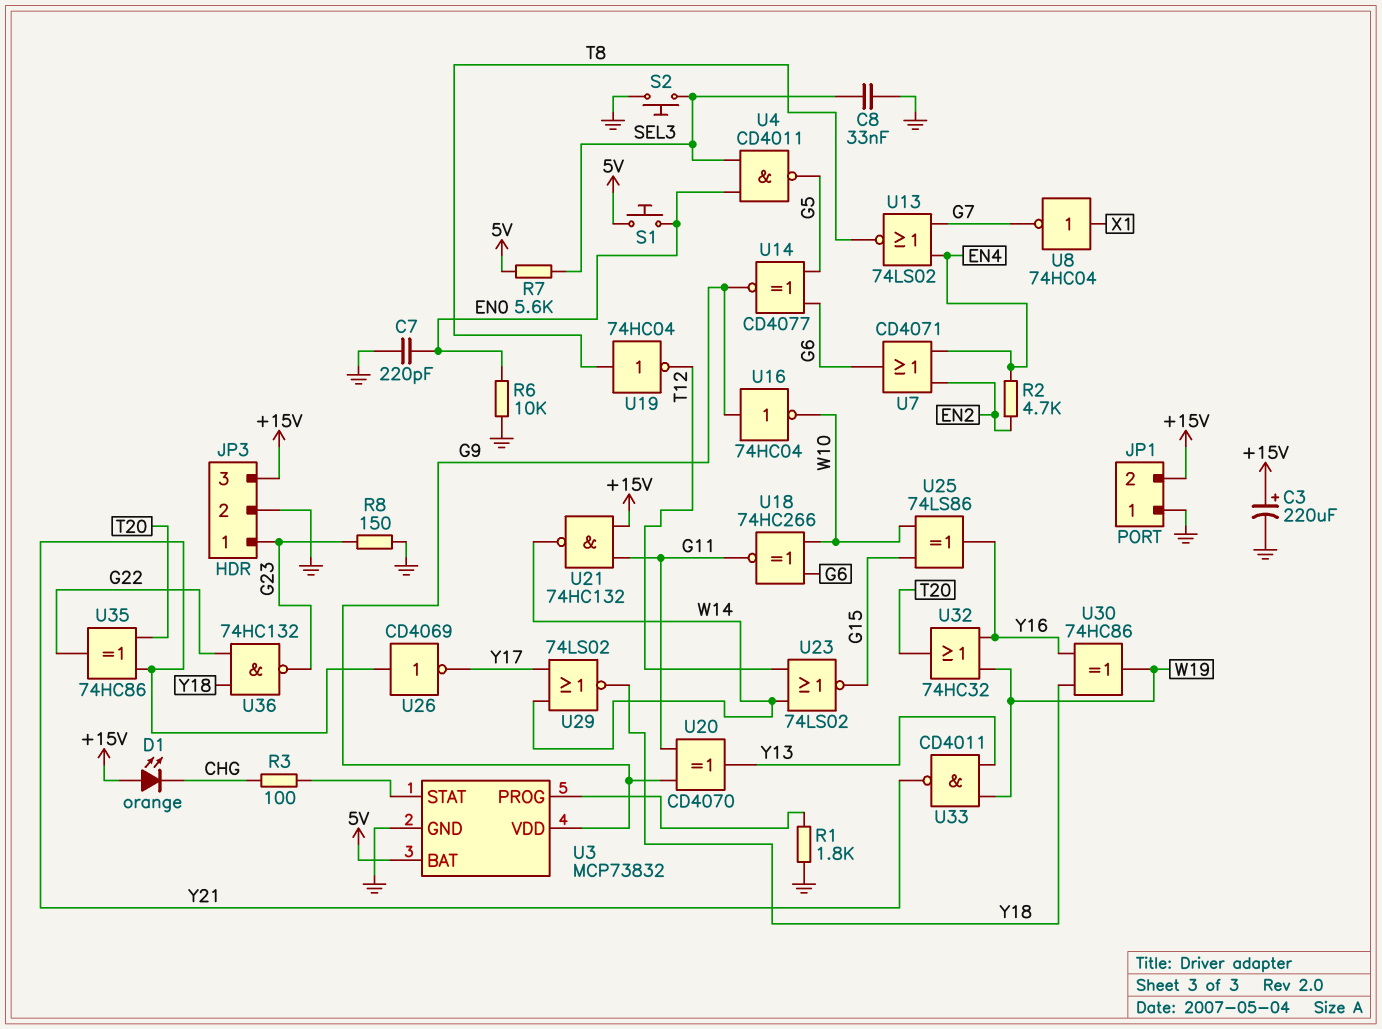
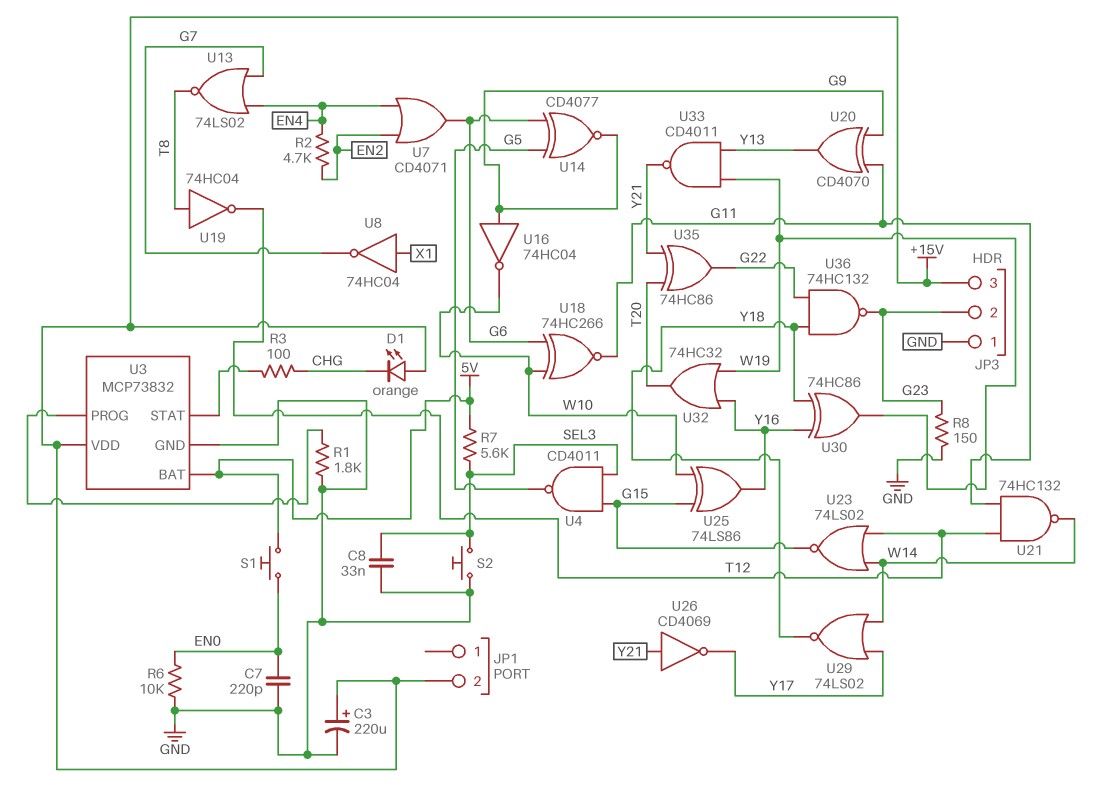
JP1 pin 1: GND -> none
JP3 pin 1: G23 -> GND
JP3 pin 2: GND -> G23
U3 pin VDD: G9 -> +15V
U4: NAND CD4011 (in EN0, in SEL3, out G5) -> NAND CD4011 (in G15, in SEL3, out G5)
U21: NAND 74HC132 (in +15V, in G11, out W14) -> NAND 74HC132 (in G11, in T12, out W14)

